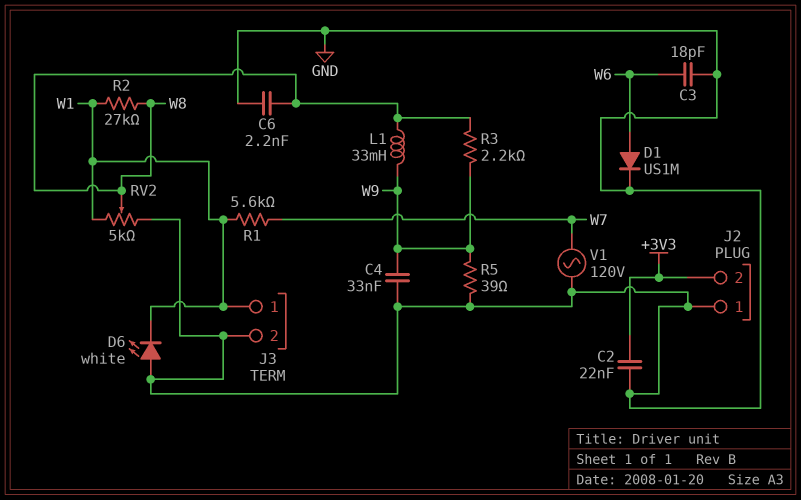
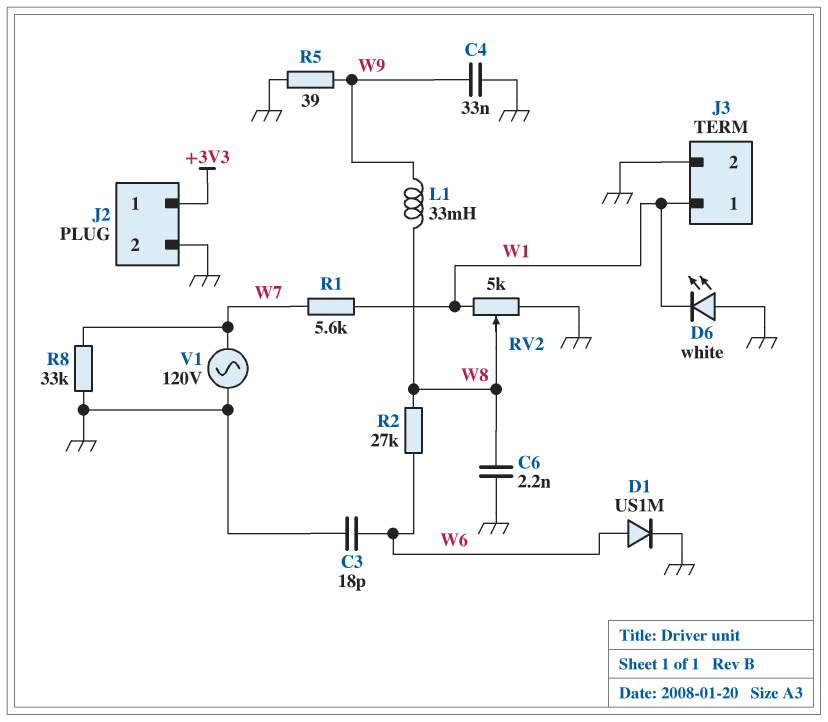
C2: 22nF (+3V3, GND) -> none
J2 pin 1: GND -> +3V3
J2 pin 2: +3V3 -> GND
R2: 27k (W1, W8) -> 27k (W6, W8)
R3: 2.2k (W8, W9) -> none
R8: none -> 33k (GND, W7)

